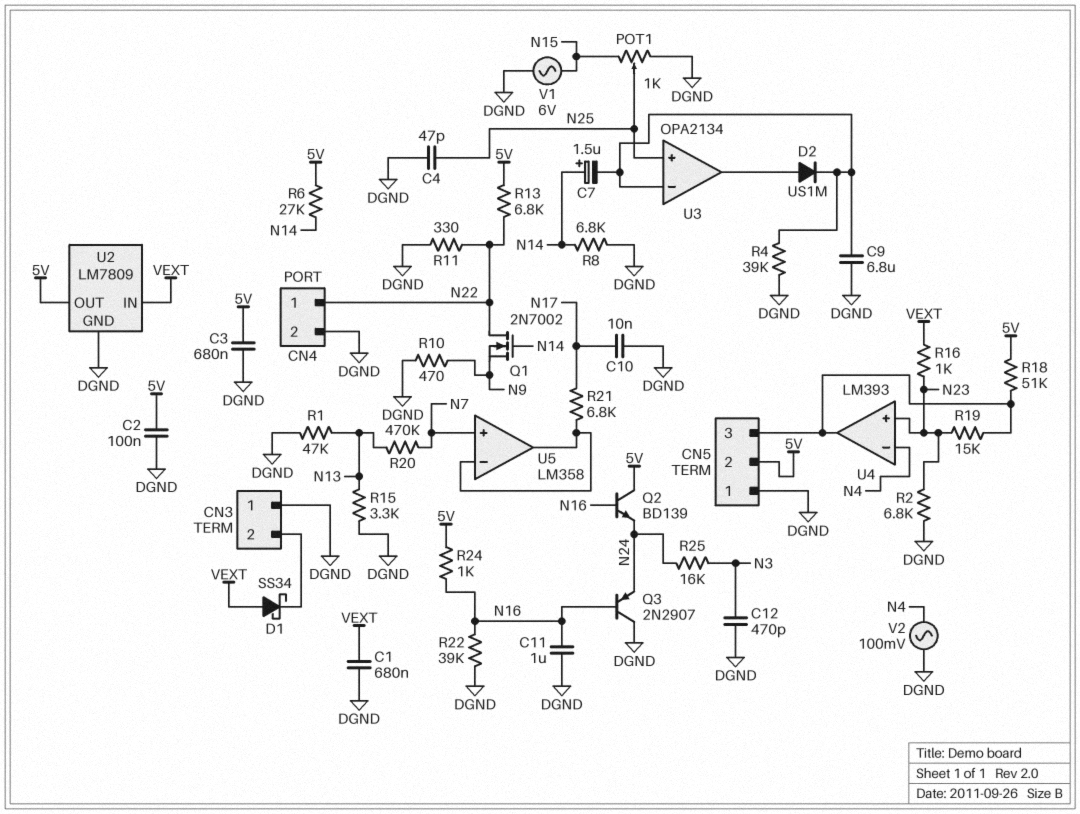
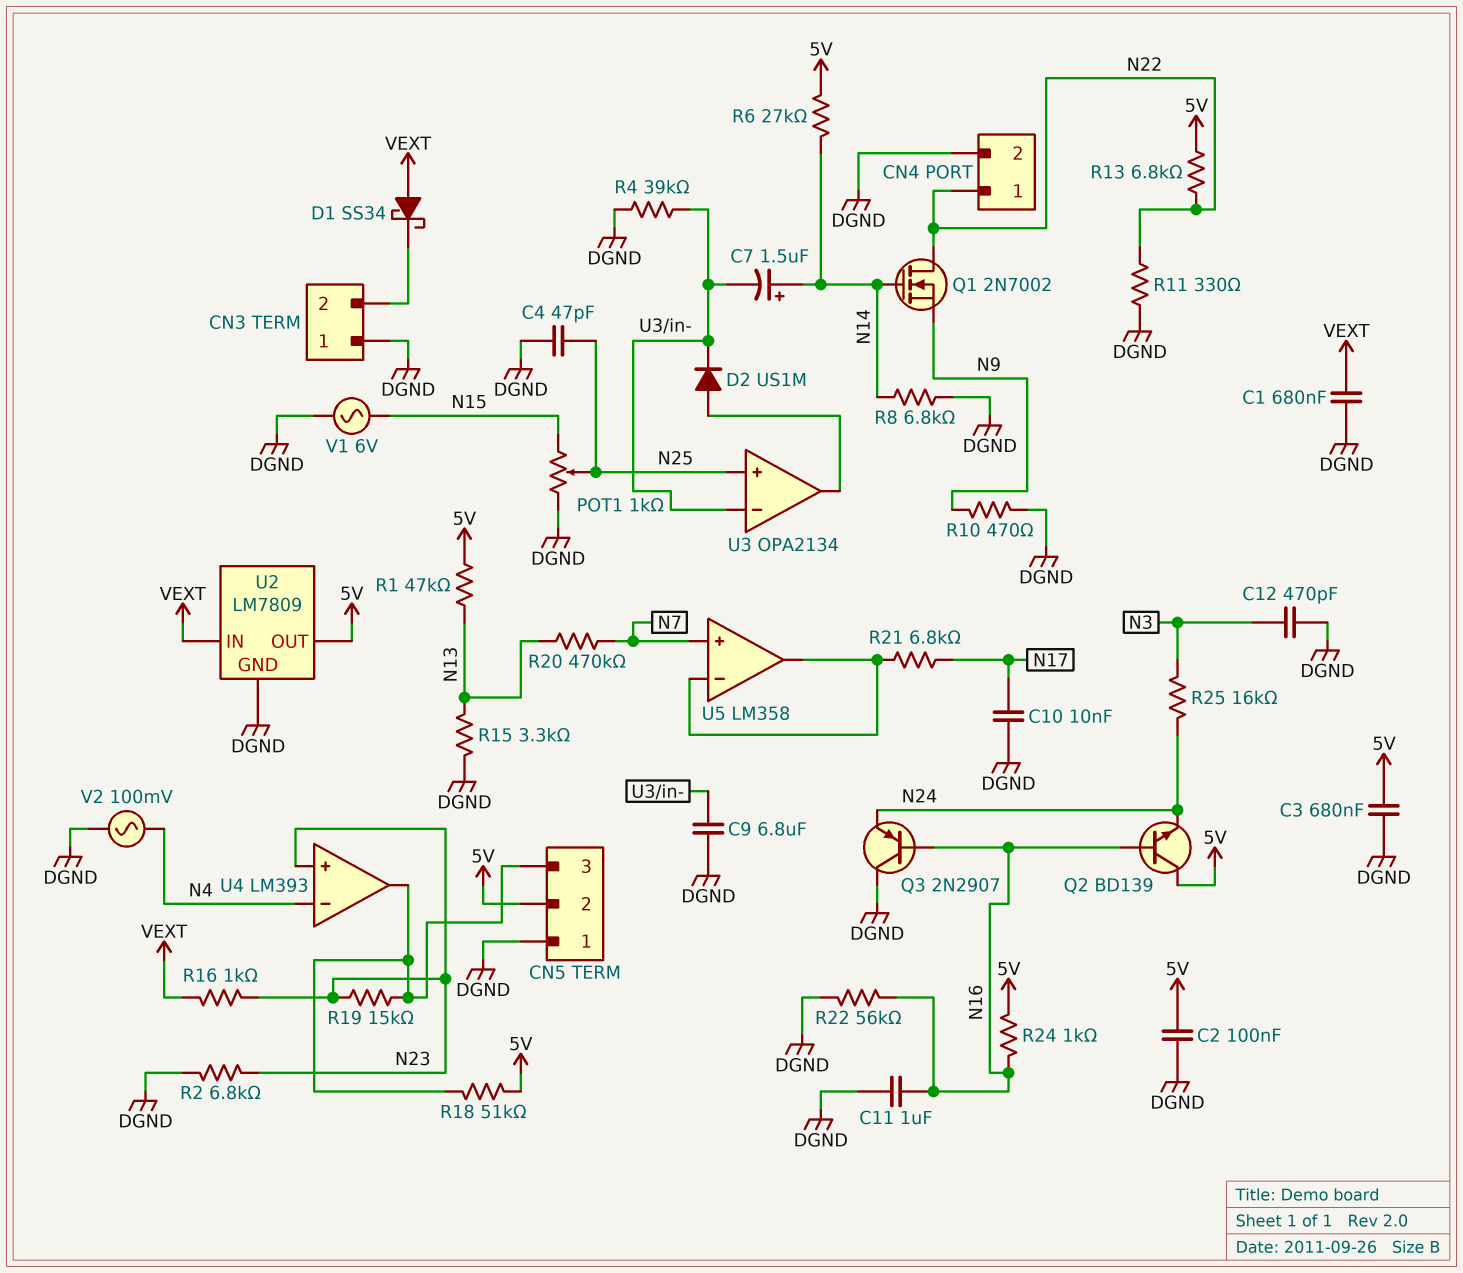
R1: 47k (DGND, N13) -> 47k (5V, N13)
R22: 39k (DGND, N16) -> 56k (DGND, N16)

